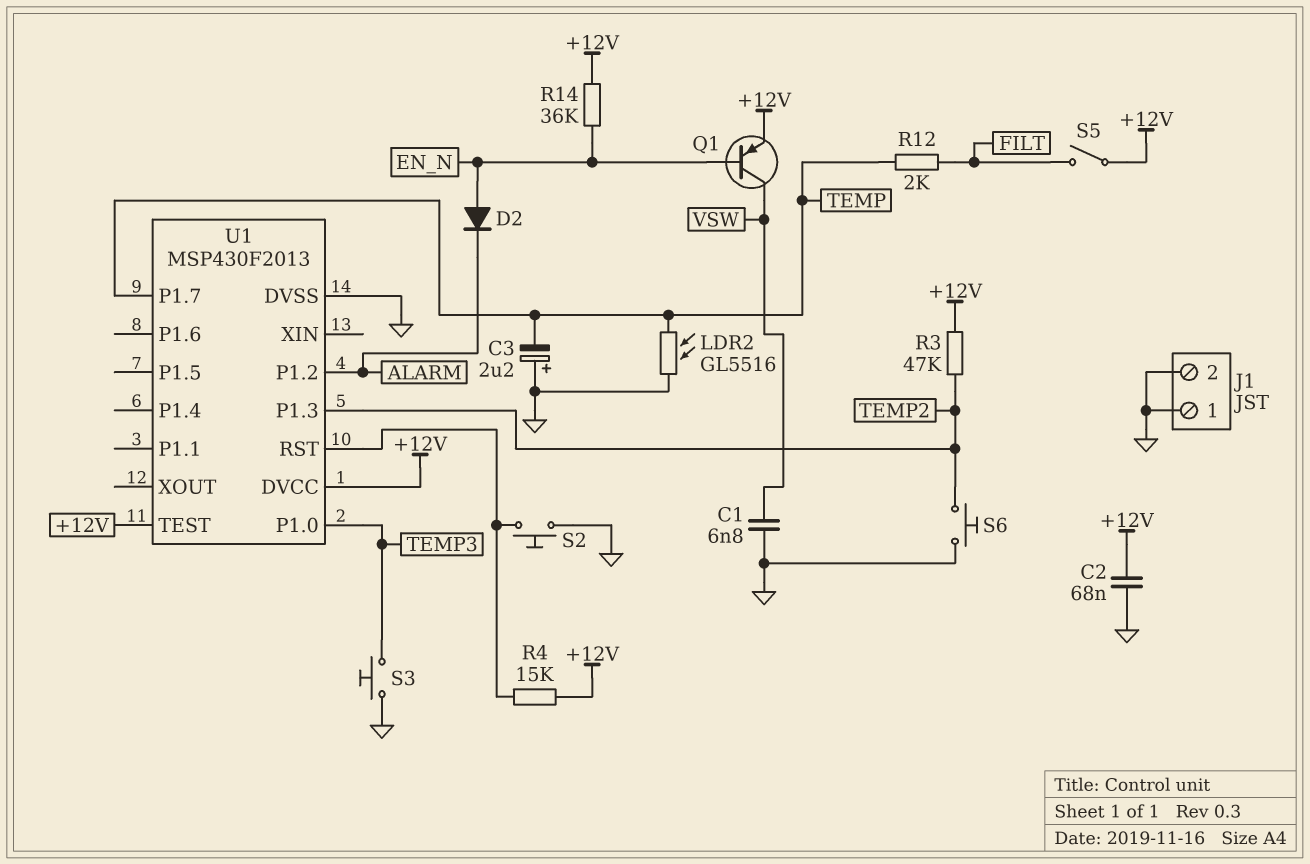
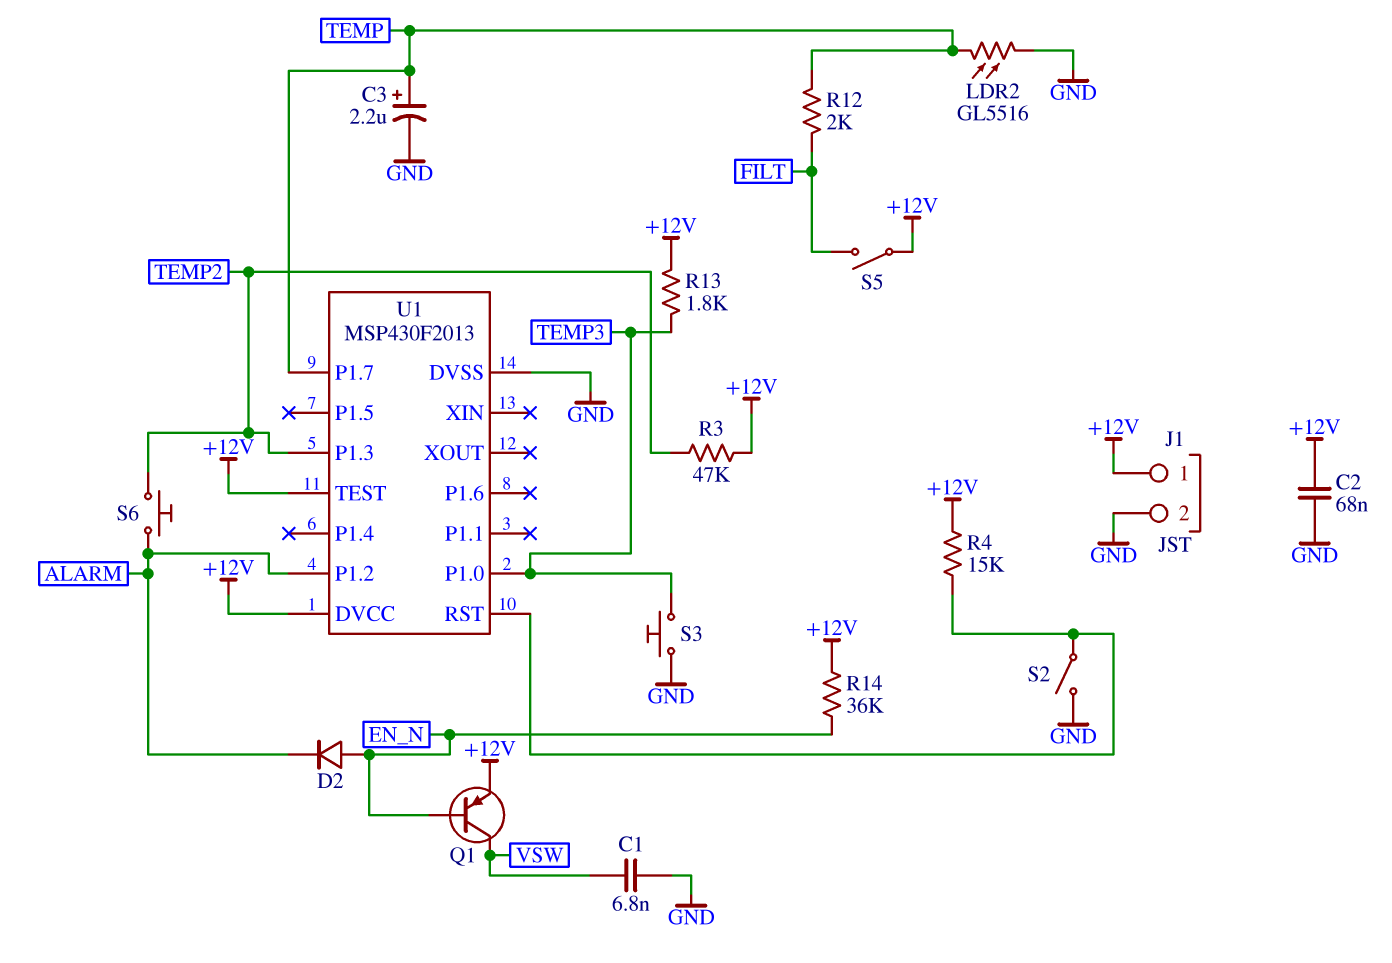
C3: 2.2uF (plus GND, minus TEMP) -> 2.2uF (plus TEMP, minus GND)
J1 pin 1: GND -> +12V
R13: none -> 1.8k (+12V, TEMP3)
S2: button (GND, U1/RST) -> switch (GND, U1/RST)
S6: button (GND, TEMP2) -> button (ALARM, TEMP2)

